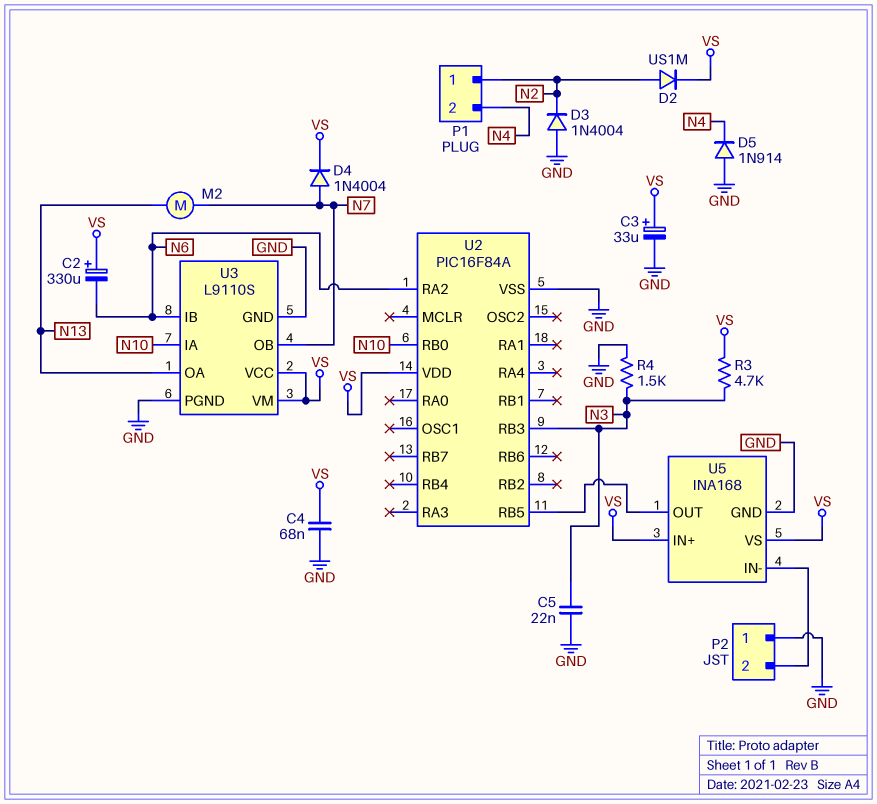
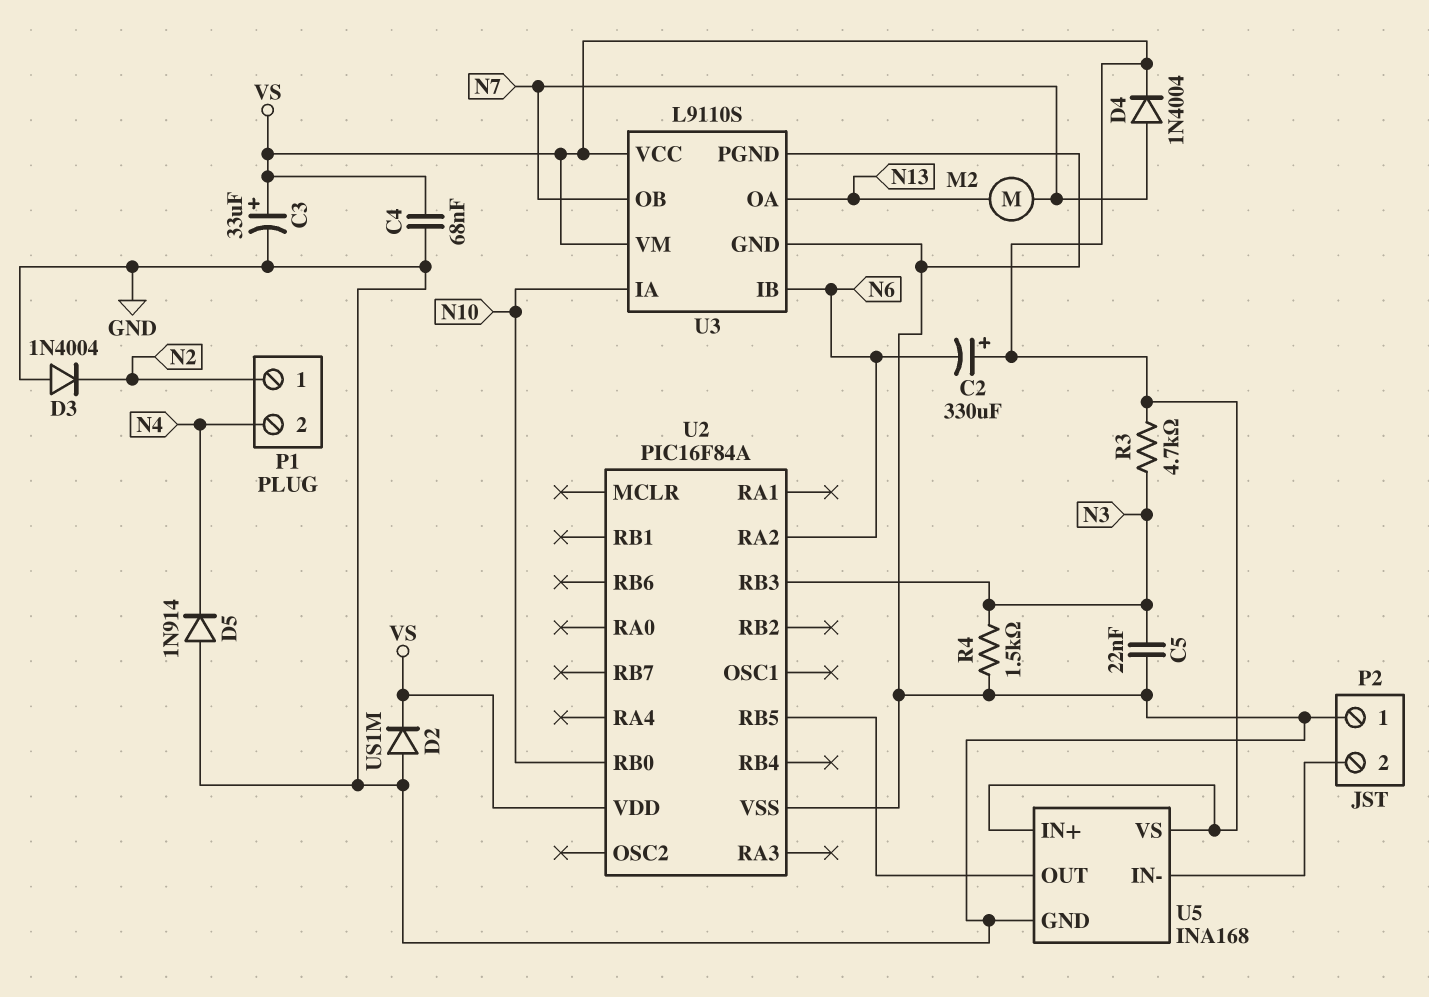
D2: diode US1M (A N2, K VS) -> diode US1M (A GND, K VS)

